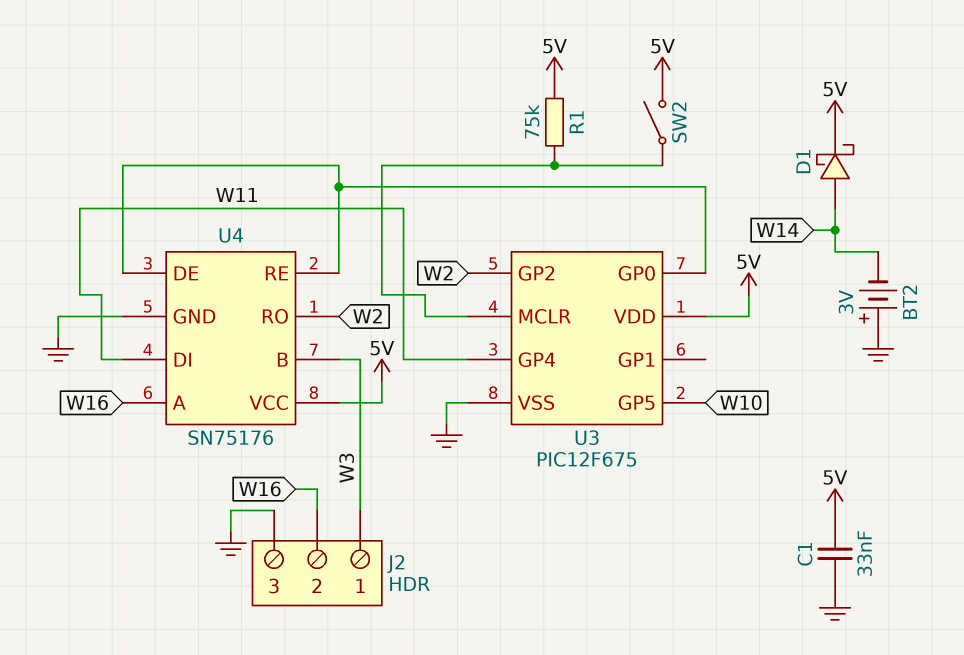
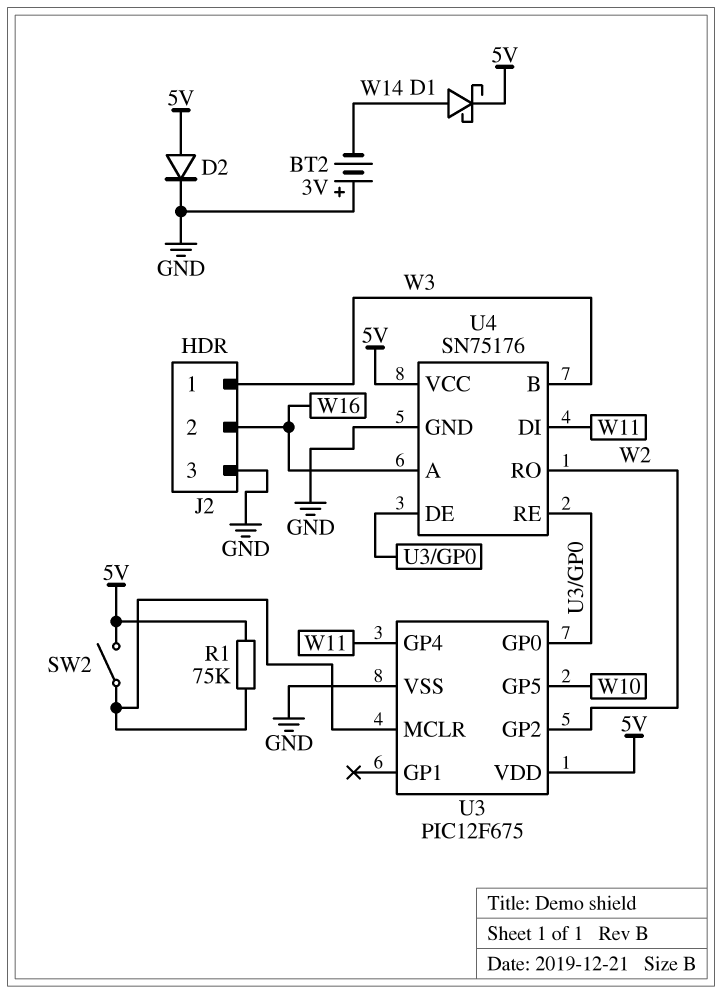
C1: 33nF (5V, GND) -> none
D2: none -> diode (A 5V, K GND)

